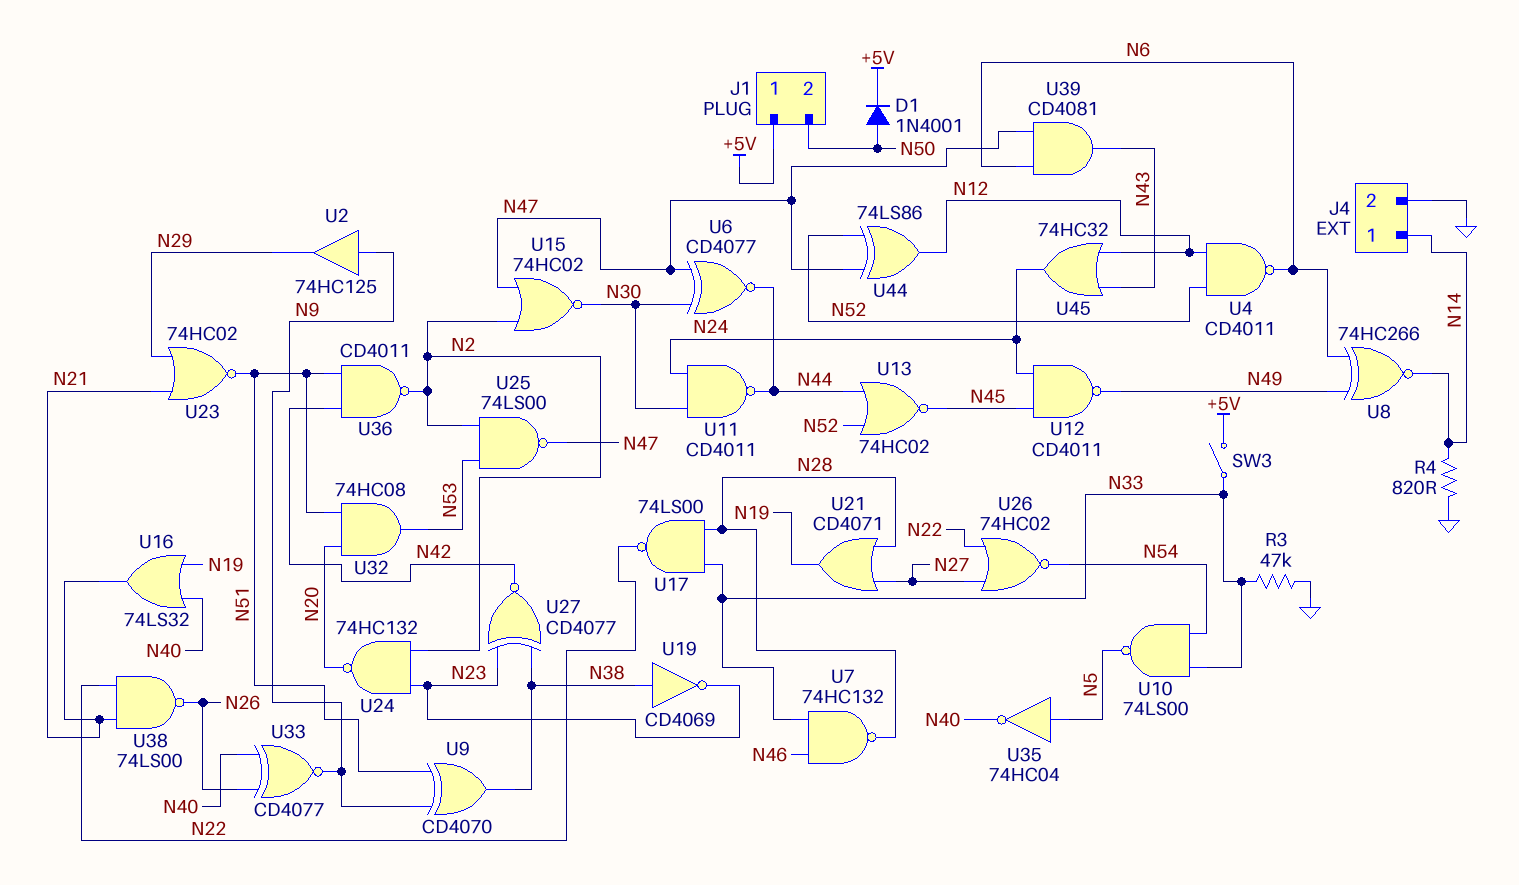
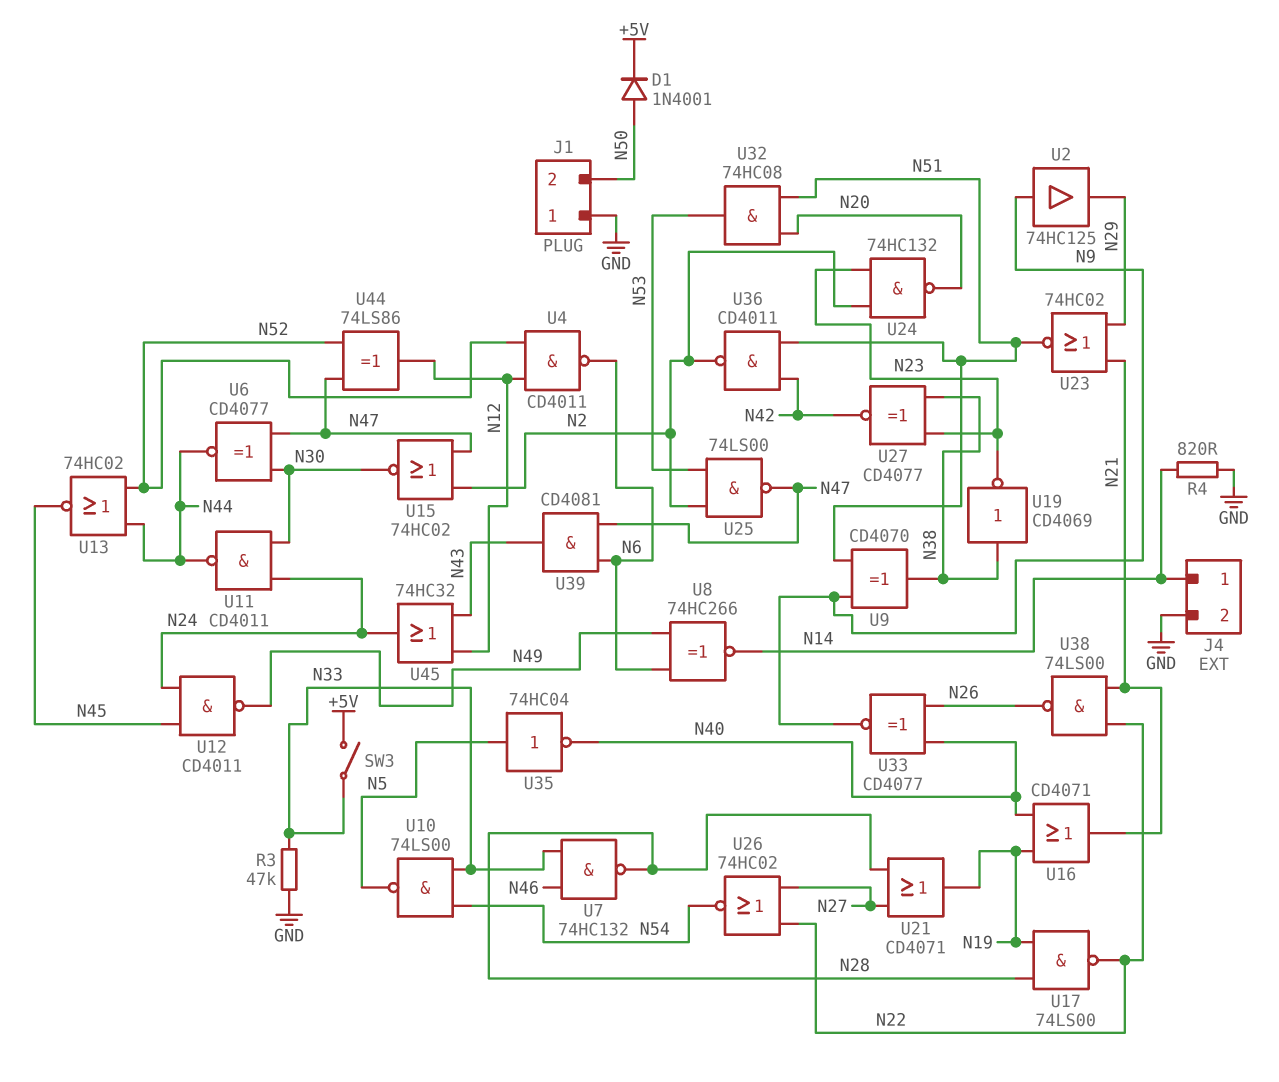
J1 pin 1: +5V -> GND
U16: OR 74LS32 (in N19, in N40, out N21) -> OR CD4071 (in N19, in N40, out N21)
U17: NAND 74LS00 (in N28, in N33, out N22) -> NAND 74LS00 (in N19, in N28, out N22)

